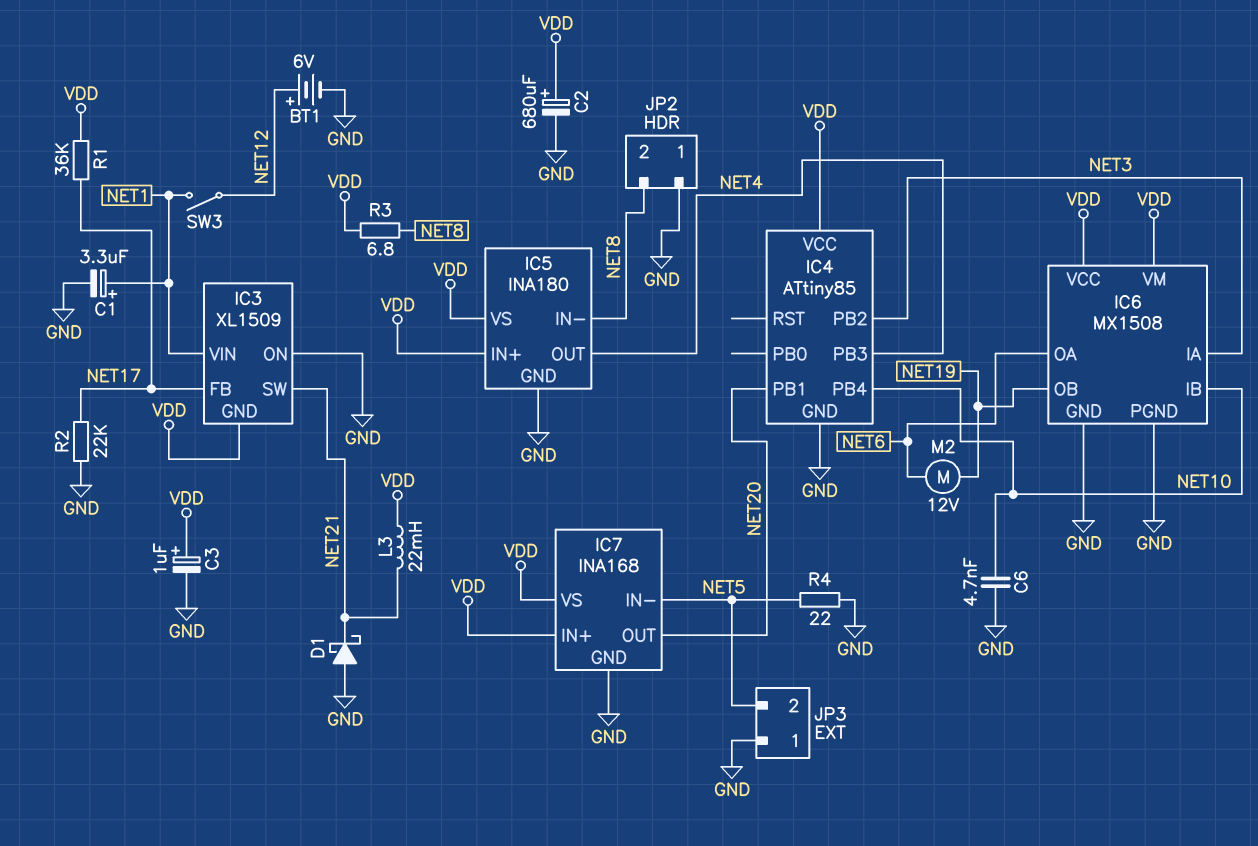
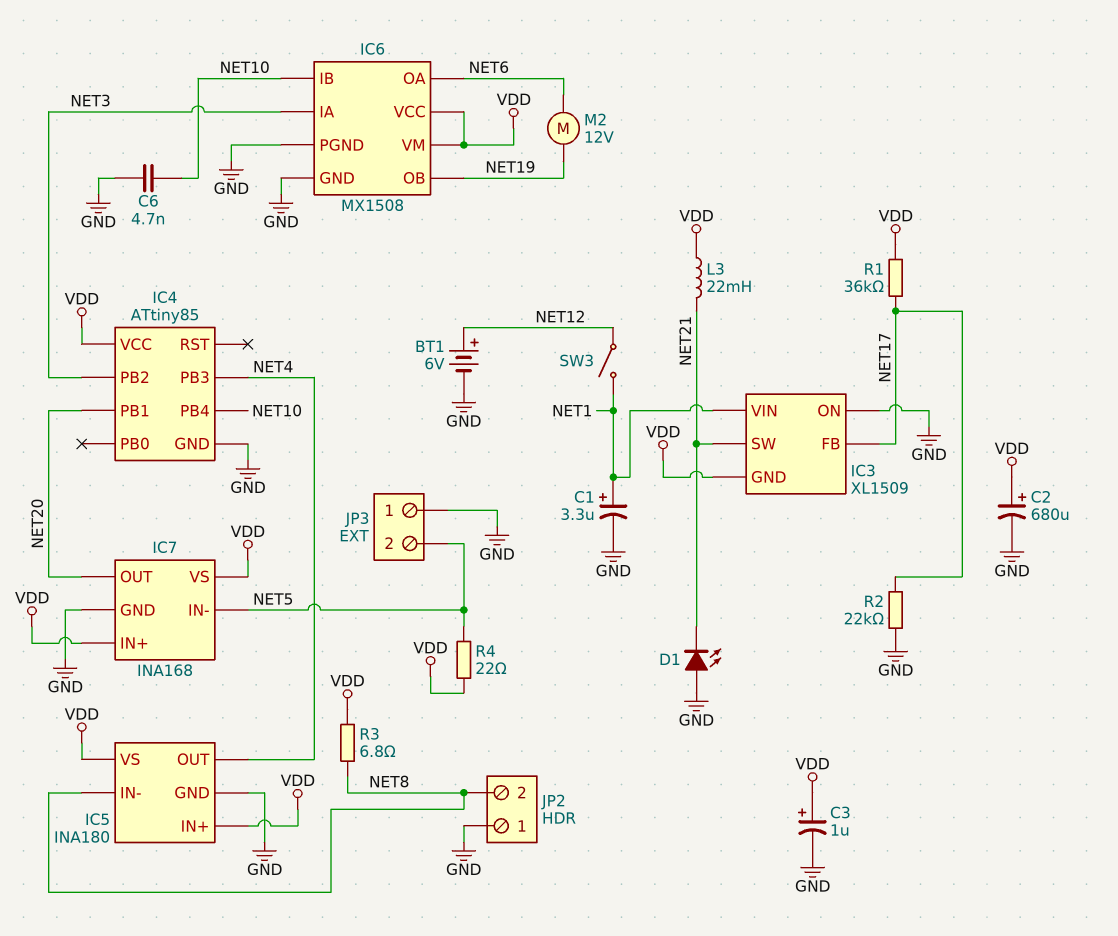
D1: schottky (A GND, K NET21) -> LED (A GND, K NET21)
R4: 22 (GND, NET5) -> 22 (NET5, VDD)

